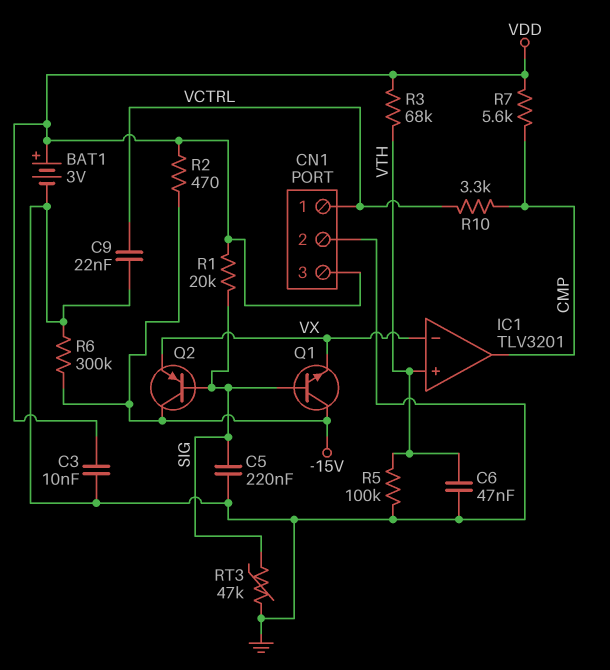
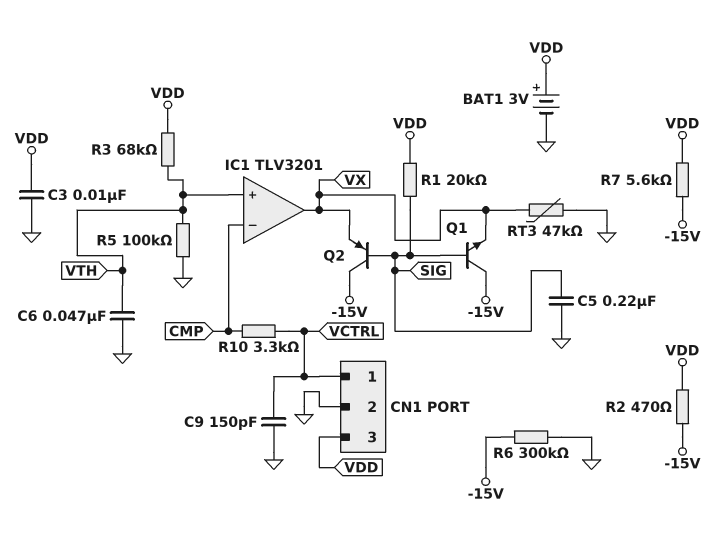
C9: 22nF (GND, VCTRL) -> 150pF (GND, VCTRL)
IC1 pin in-: VX -> CMP
IC1 pin out: CMP -> VX
R7: 5.6k (CMP, VDD) -> 5.6k (-15V, VDD)
RT3: 47k (GND, SIG) -> 47k (GND, VX)

